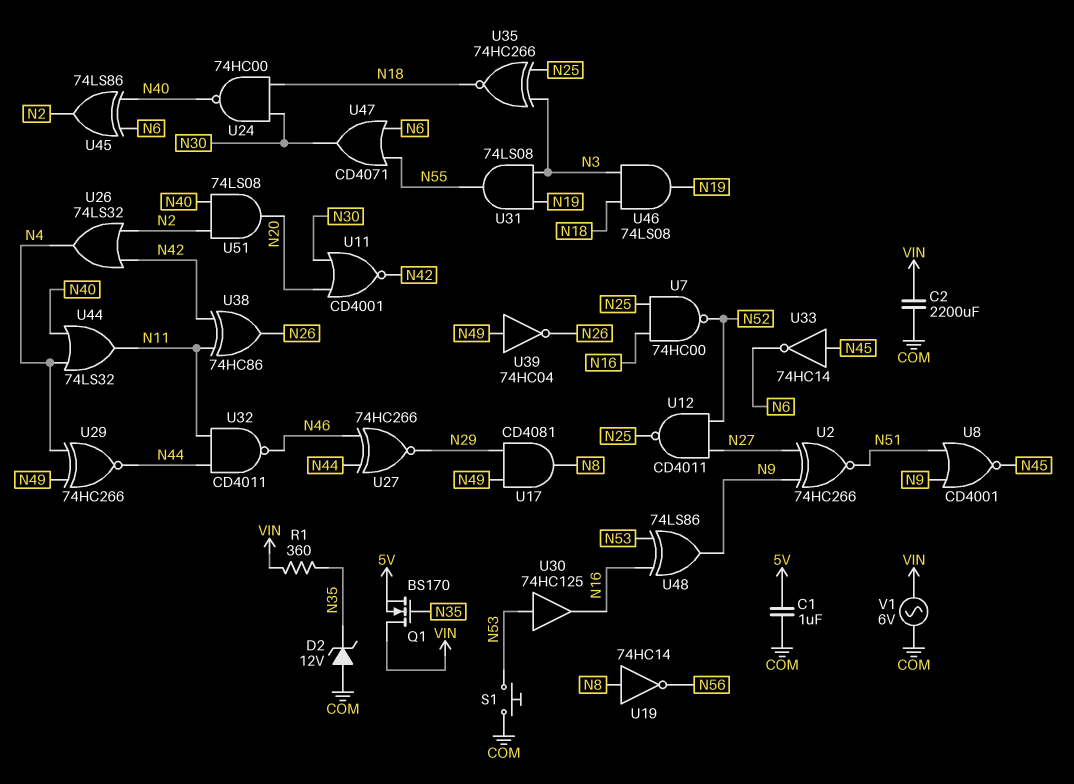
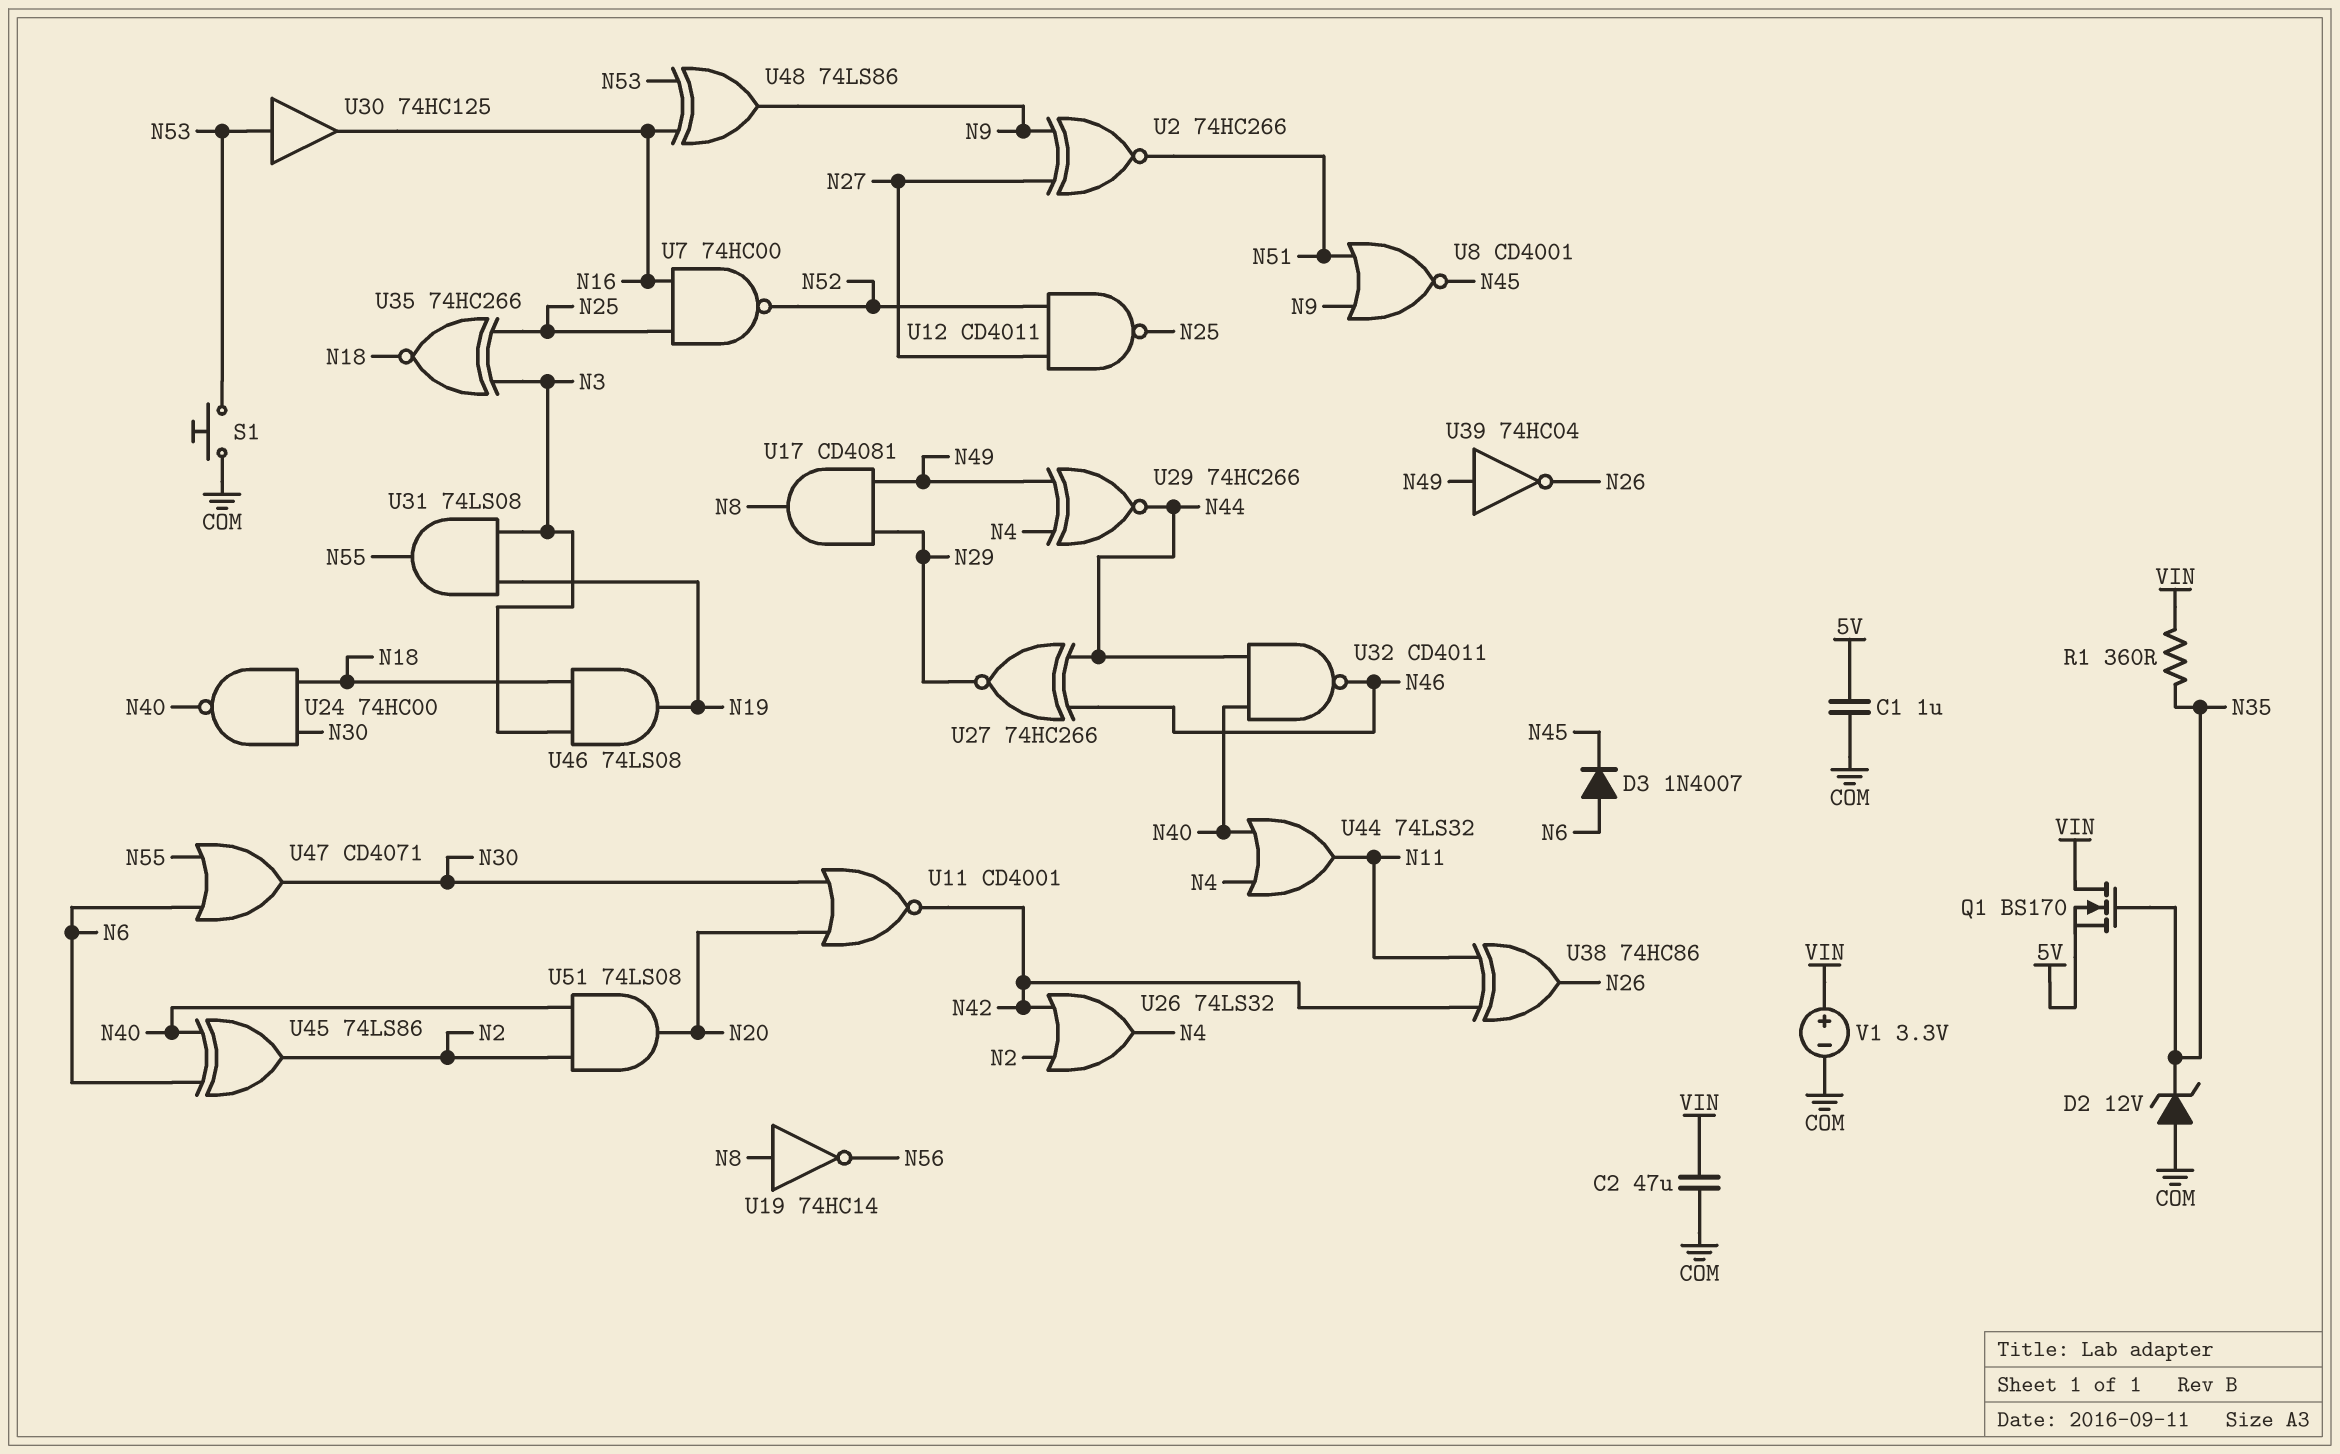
C2: 2200uF (COM, VIN) -> 47uF (COM, VIN)
D3: none -> diode 1N4007 (A N6, K N45)
U32: NAND CD4011 (in N11, in N44, out N46) -> NAND CD4011 (in N40, in N44, out N46)
U33: NOT 74HC14 (in N45, out N6) -> none
V1: AC 6V (COM, VIN) -> 3.3V (plus VIN, minus COM)

